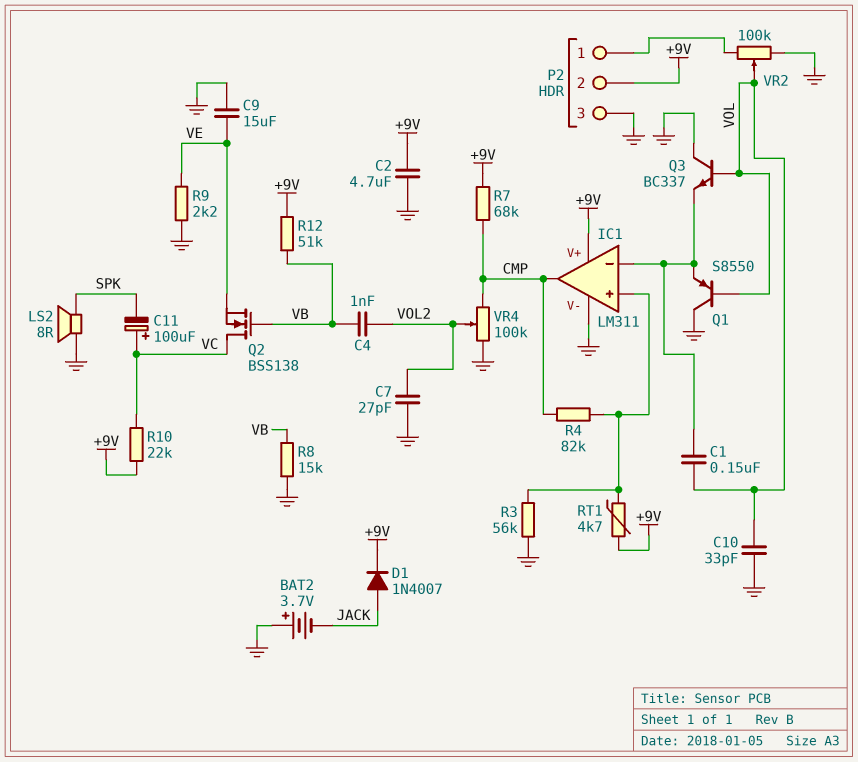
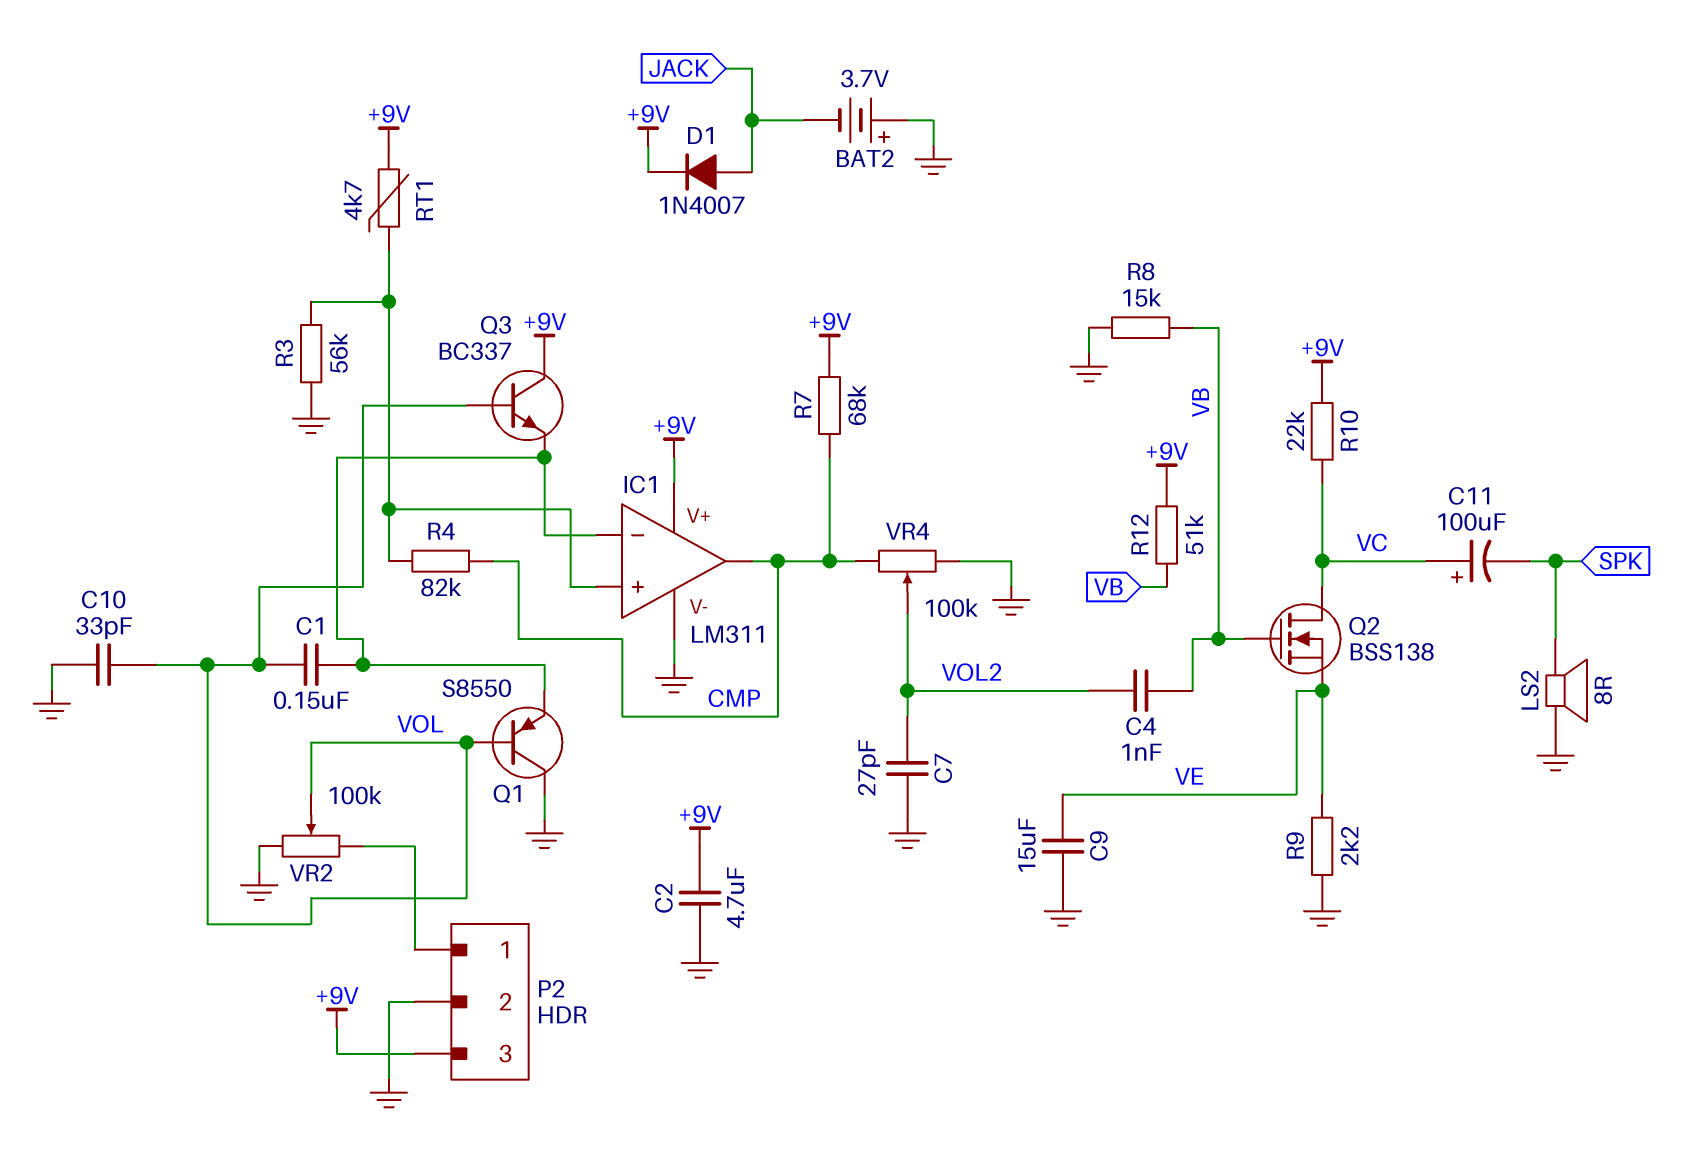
P2 pin 2: +9V -> GND
P2 pin 3: GND -> +9V
Q3: NPN BC337 (B VOL, C GND, E IC1/in-) -> NPN BC337 (B VOL, C +9V, E IC1/in-)

